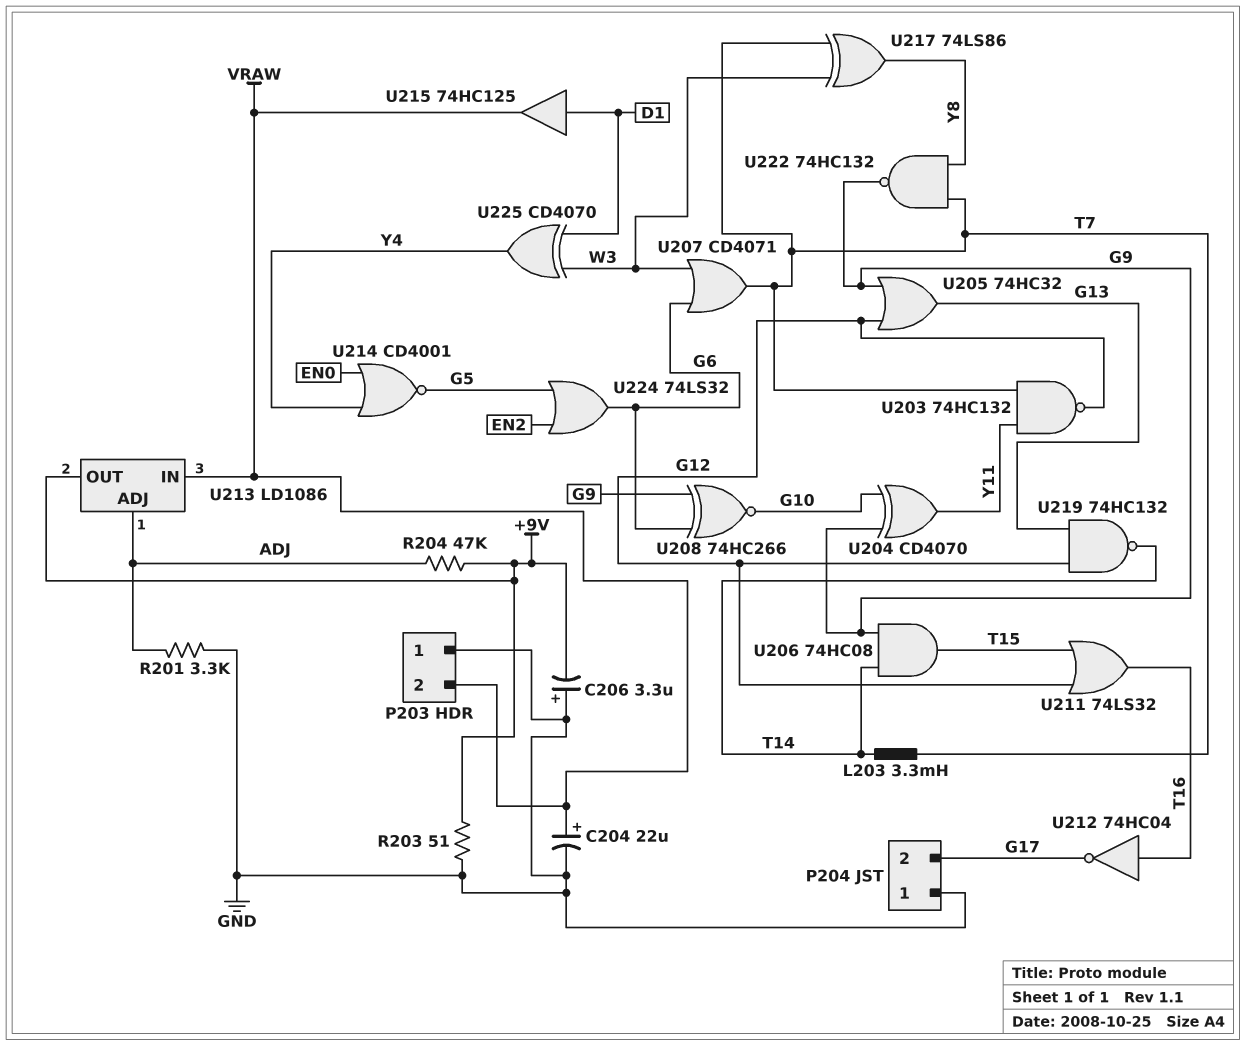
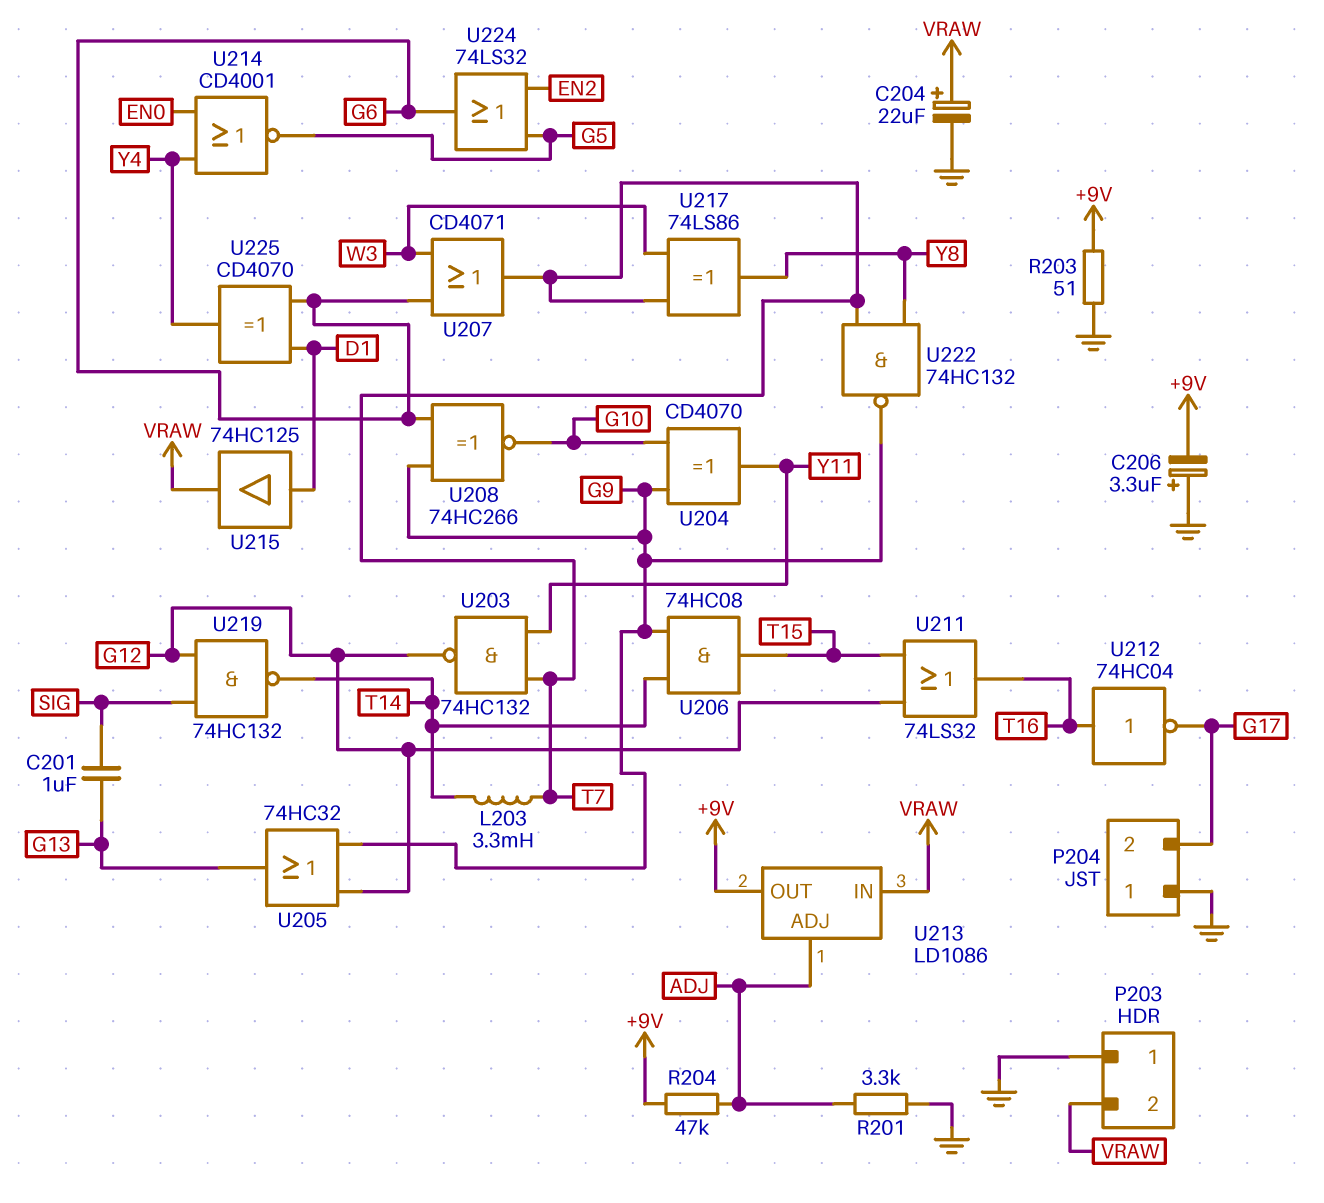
C201: none -> 1uF (G13, SIG)
U219: NAND 74HC132 (in G12, in G13, out T14) -> NAND 74HC132 (in G12, in SIG, out T14)
U225: XOR CD4070 (in D1, in W3, out Y4) -> XOR CD4070 (in D1, in G6, out Y4)

